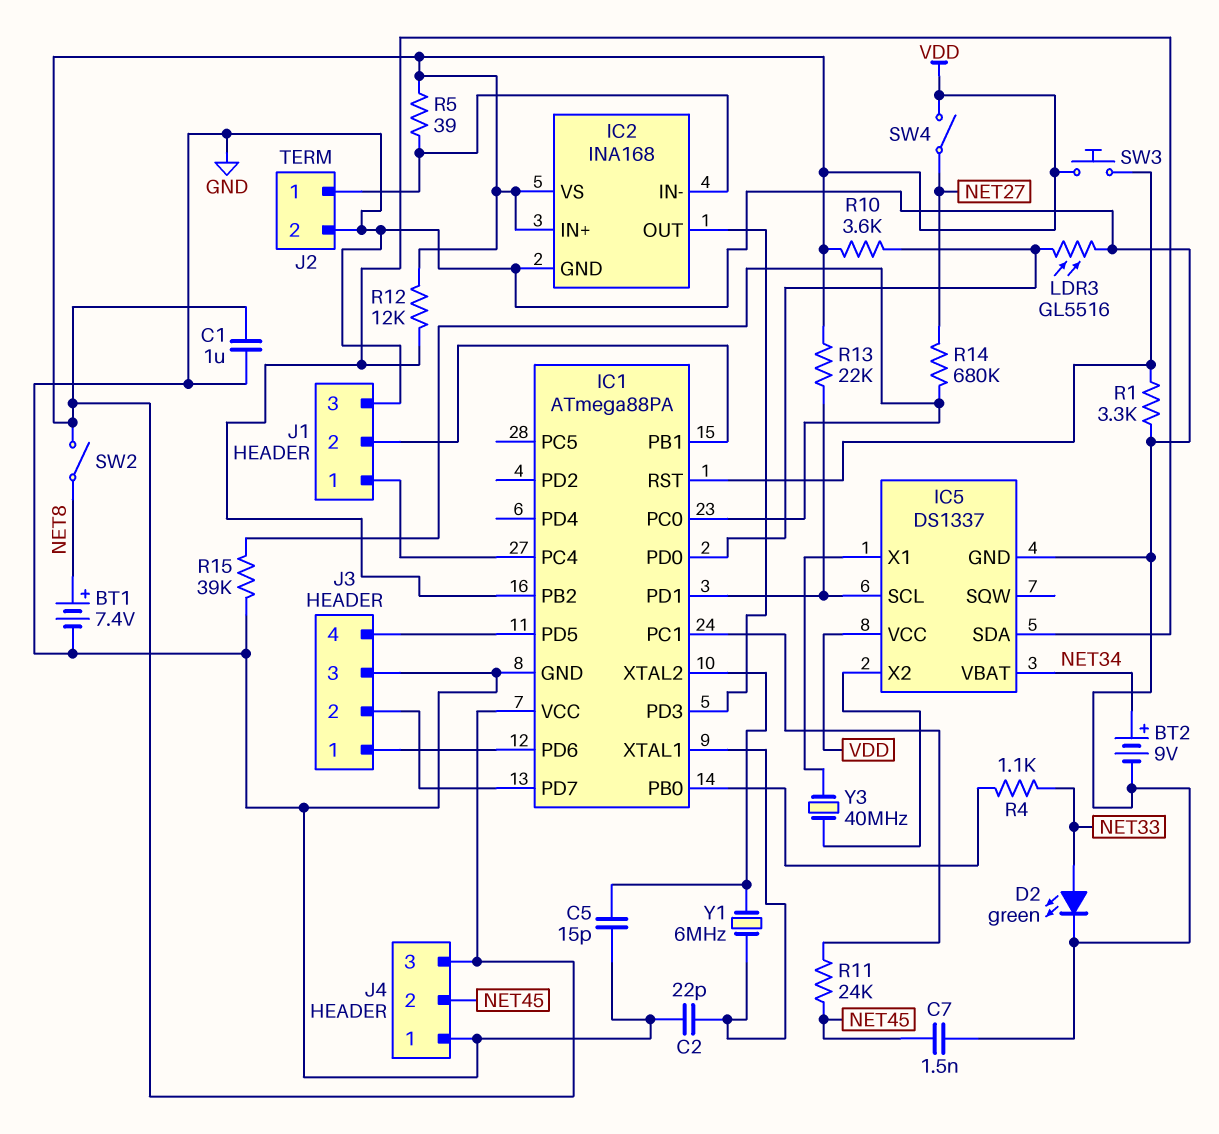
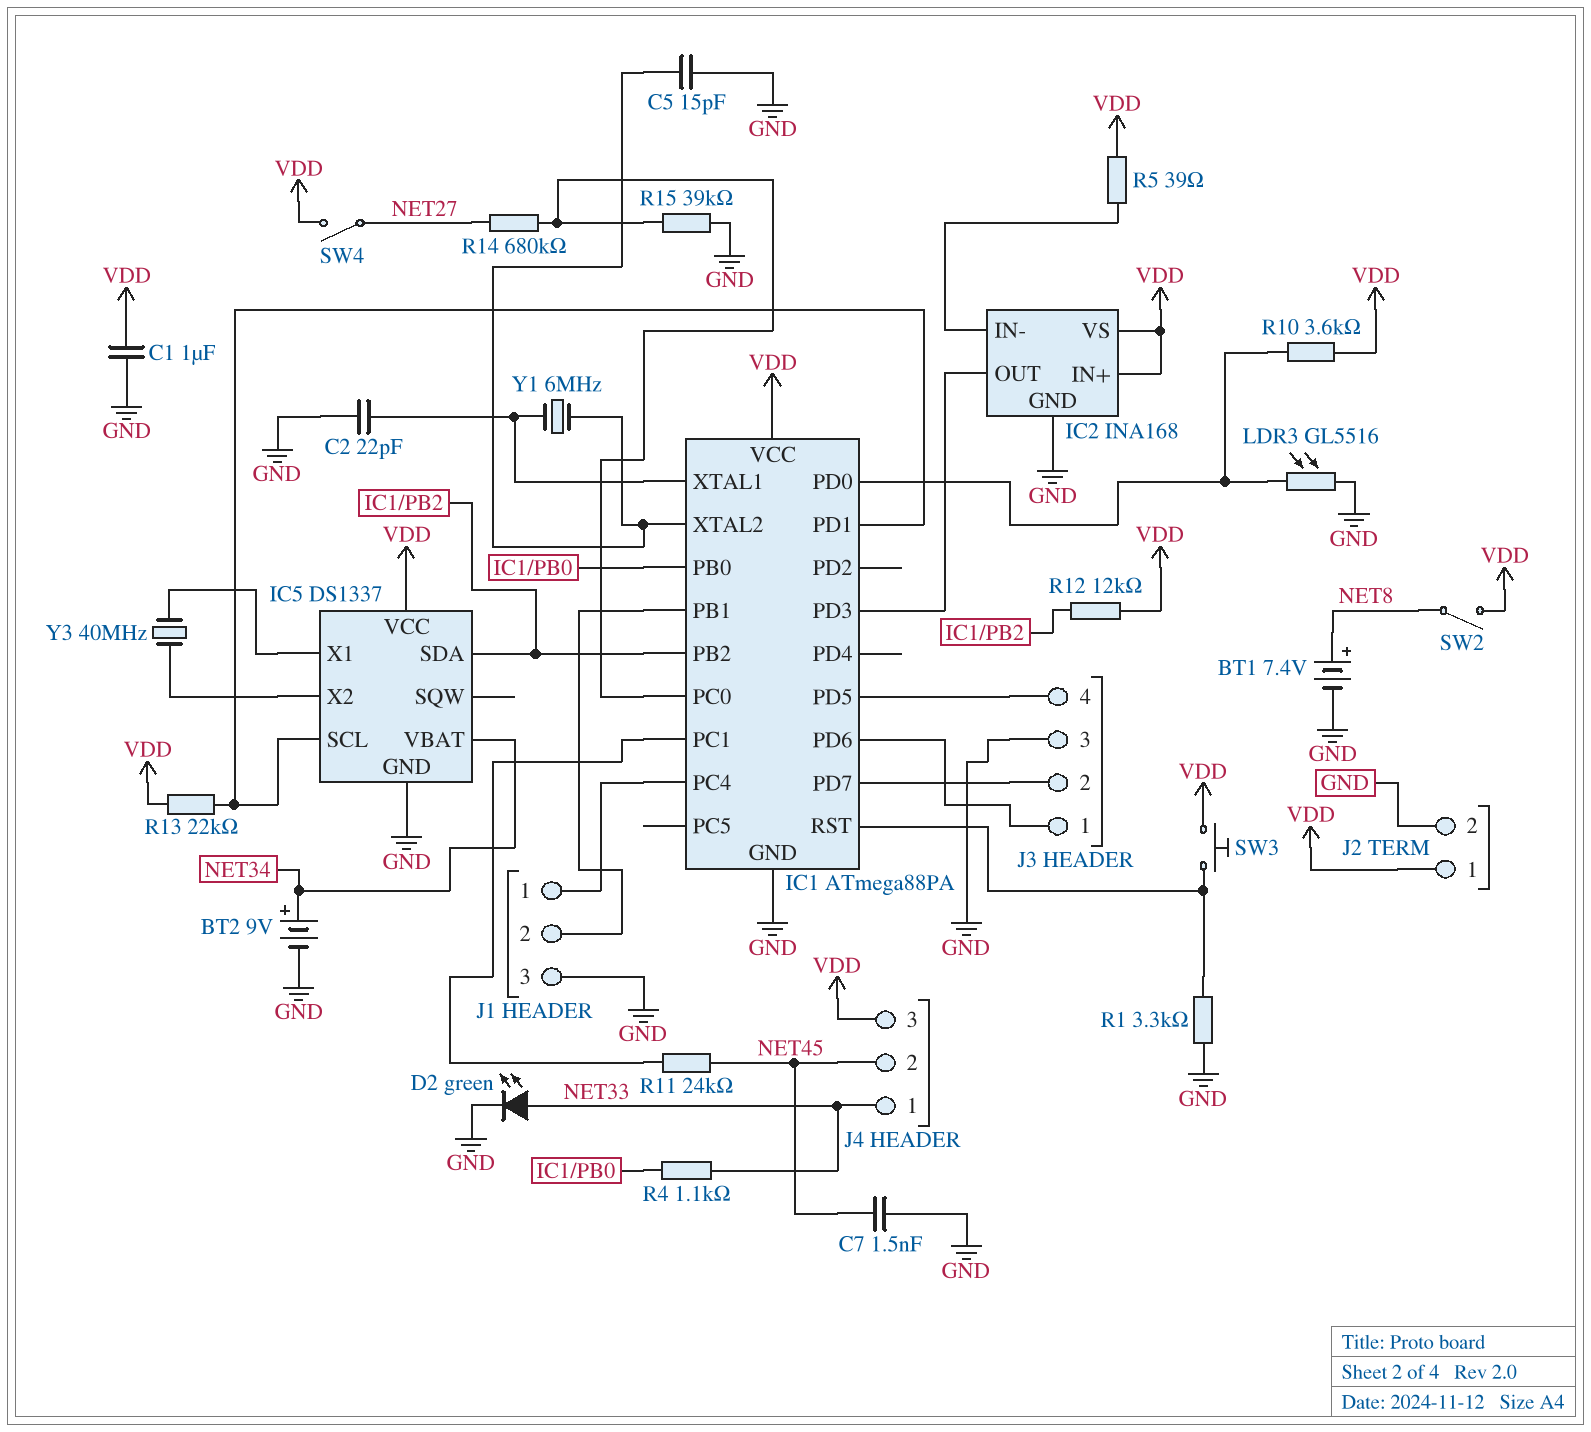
J2 pin 1: IC2/IN- -> VDD
J4 pin 1: GND -> NET33

